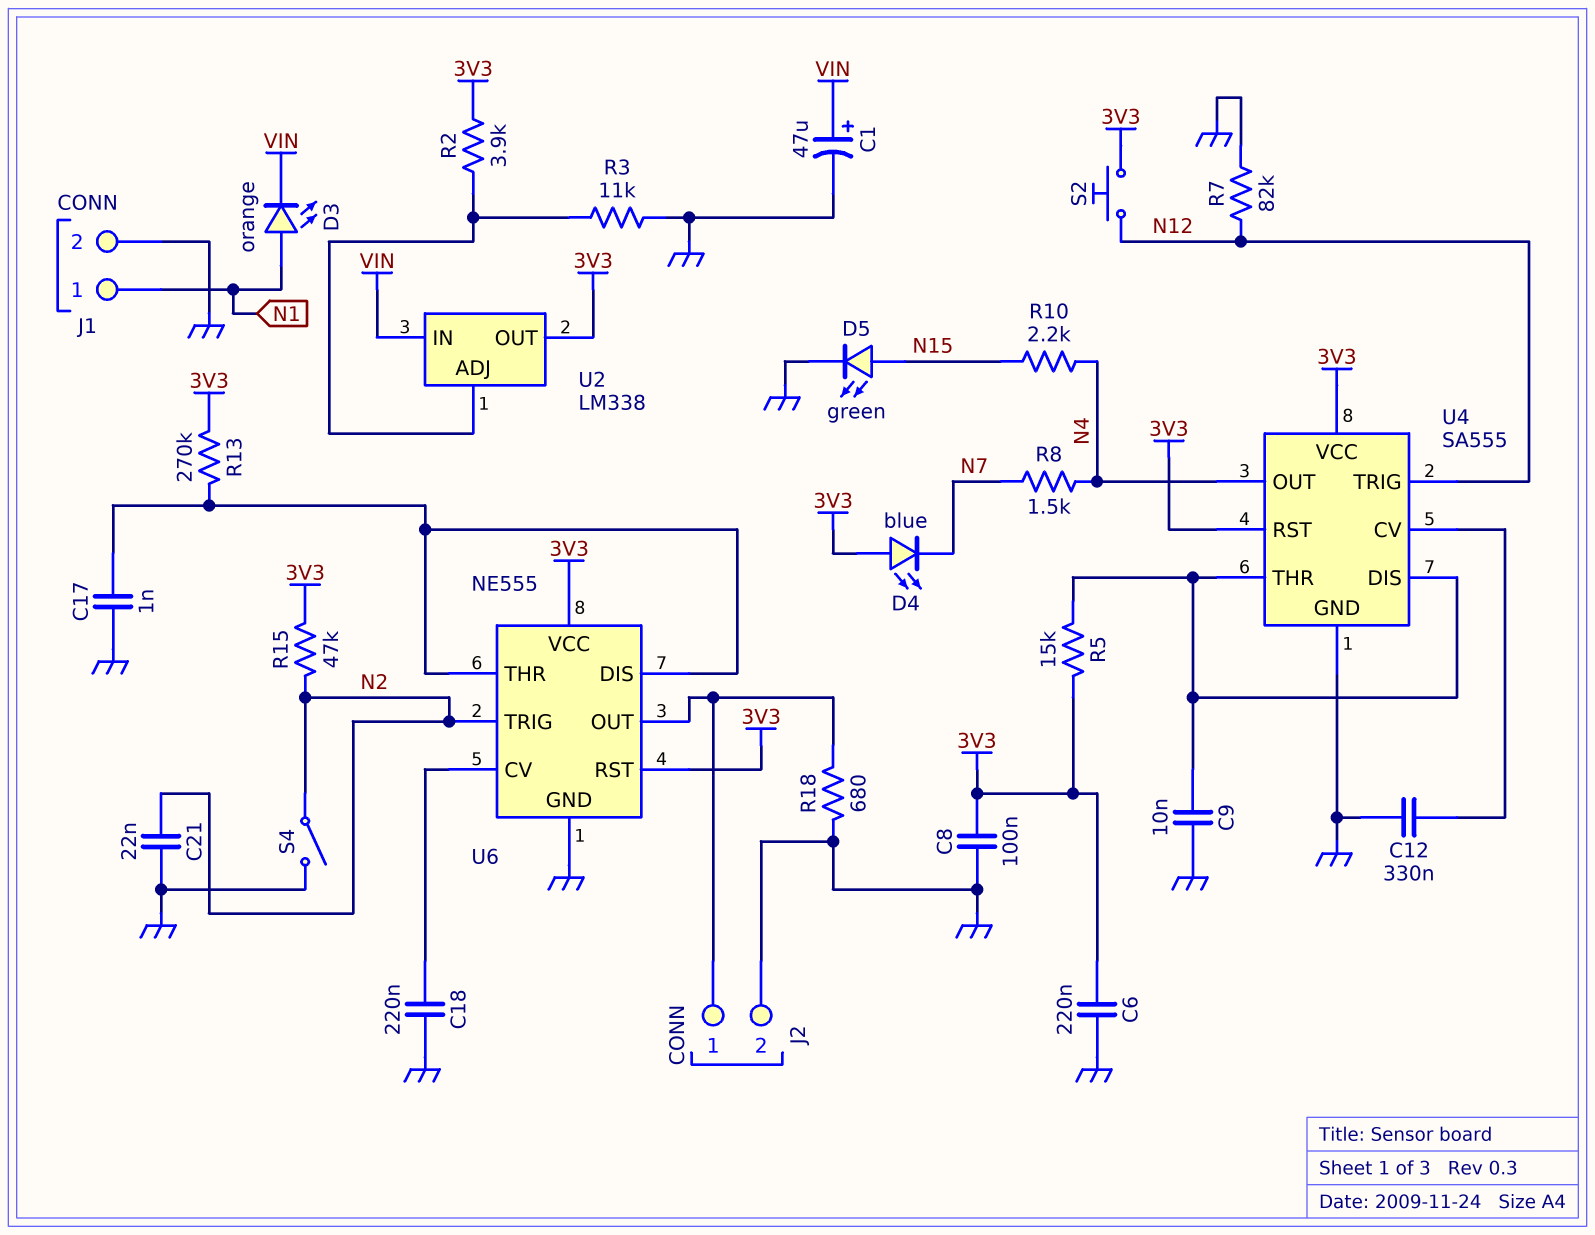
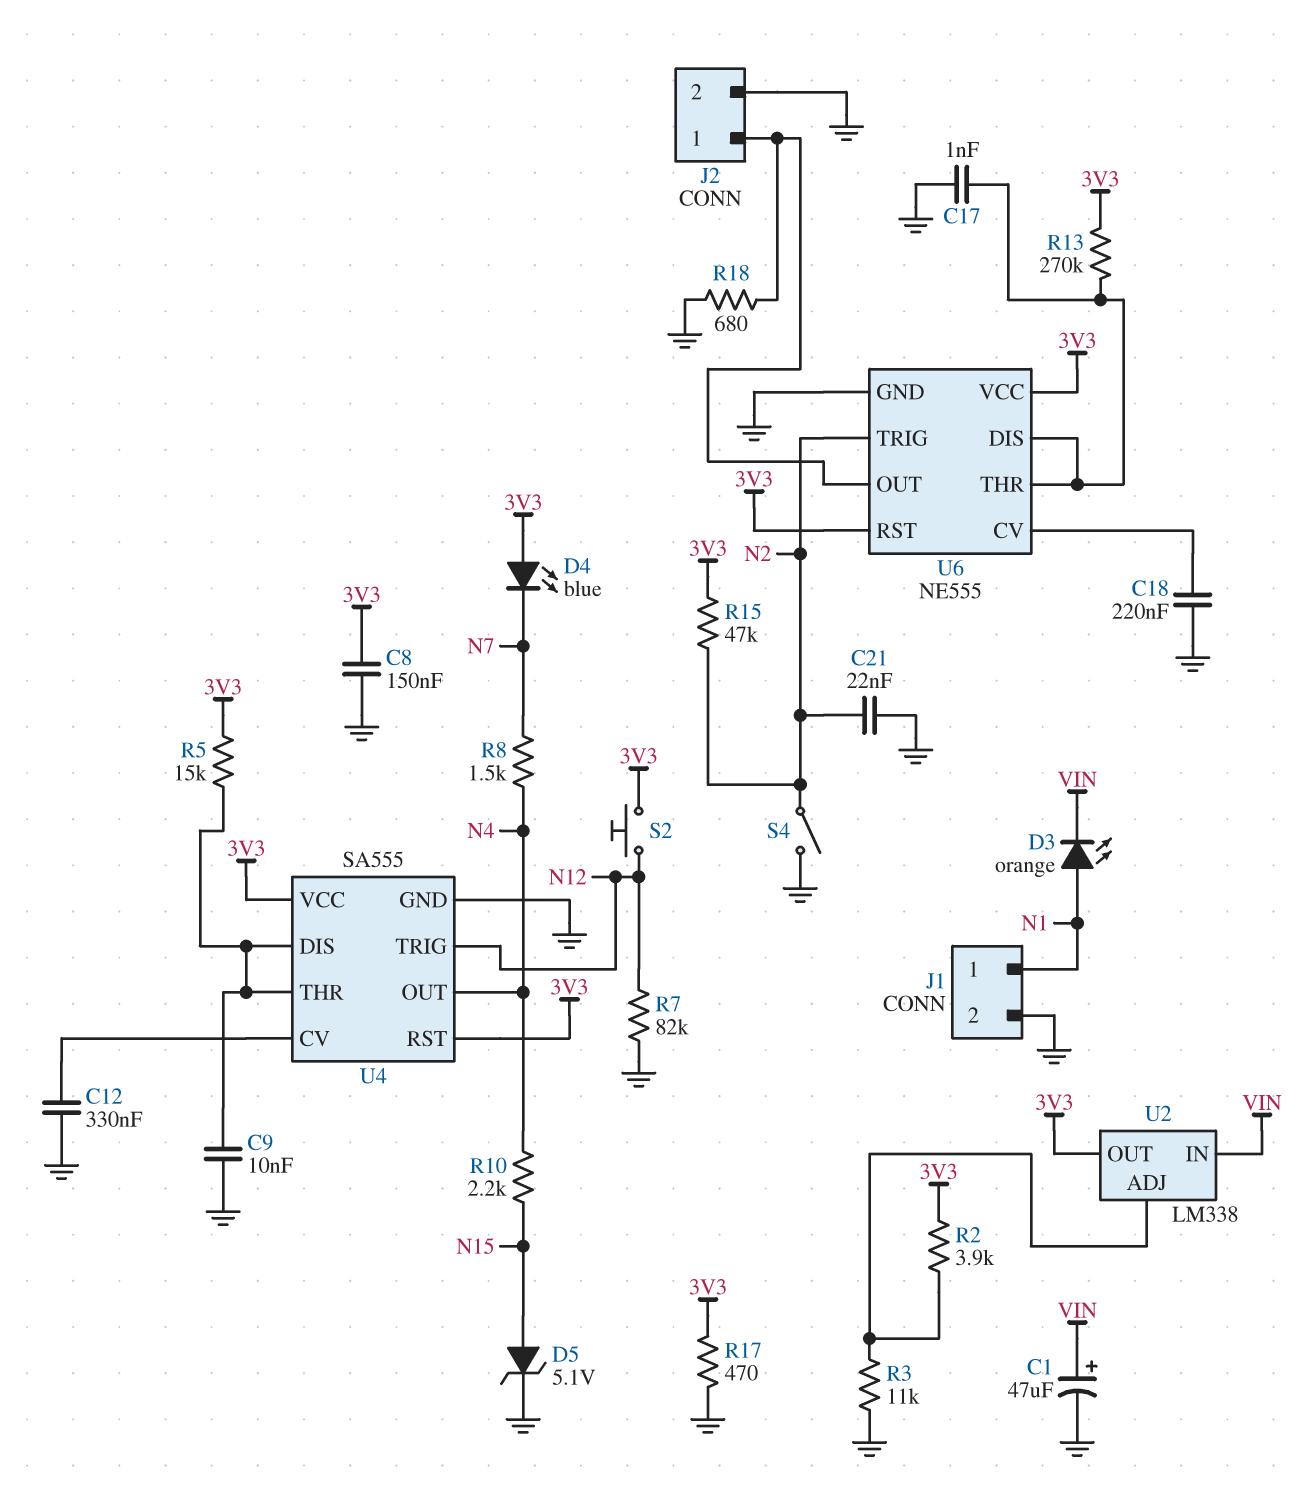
C6: 220nF (3V3, GND) -> none
C8: 100nF (3V3, GND) -> 150nF (3V3, GND)
D5: LED green (A N15, K GND) -> zener 5.1V (A N15, K GND)
R17: none -> 470 (3V3, GND)

